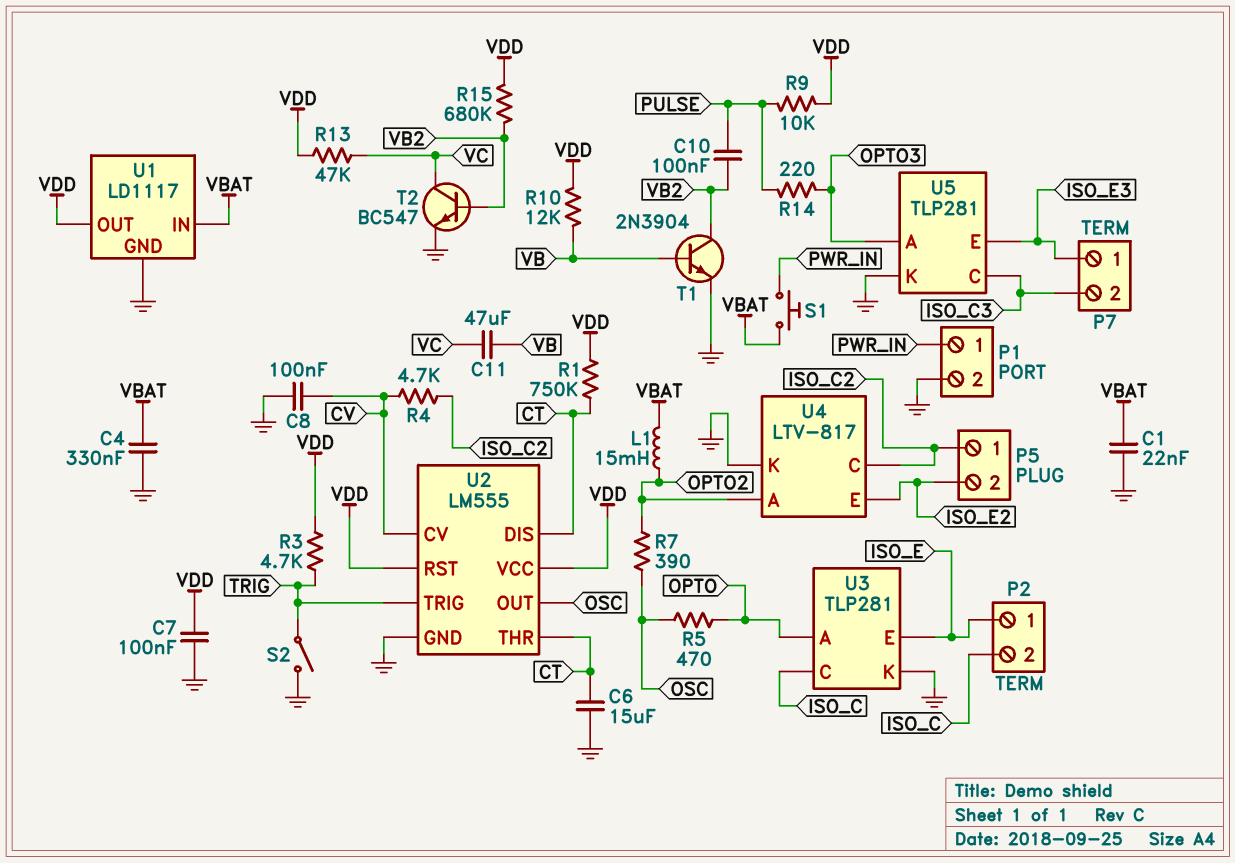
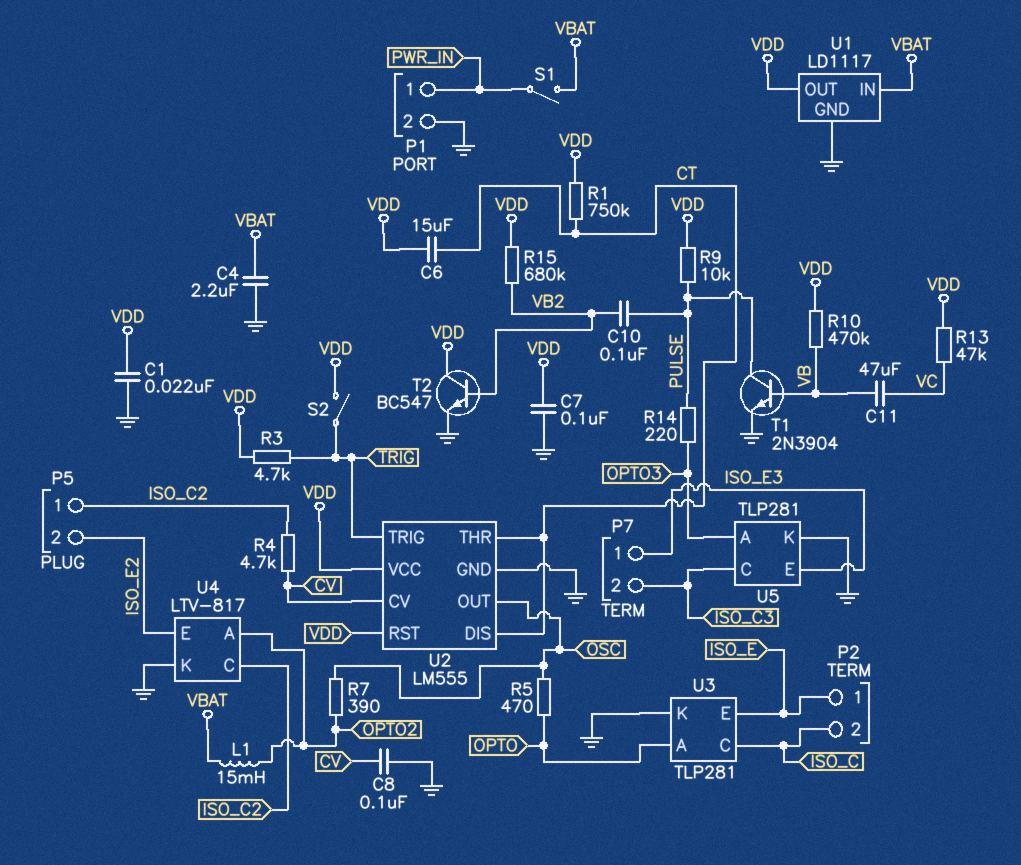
C1: 22nF (GND, VBAT) -> 22nF (GND, VDD)
C4: 330nF (GND, VBAT) -> 2.2uF (GND, VBAT)
C6: 15uF (CT, GND) -> 15uF (CT, VDD)
R10: 12k (VB, VDD) -> 470k (VB, VDD)
S1: button (PWR_IN, VBAT) -> switch (PWR_IN, VBAT)
S2: switch (GND, TRIG) -> switch (TRIG, VDD)
T1: NPN 2N3904 (B VB, C VB2, E GND) -> NPN 2N3904 (B VB, C PULSE, E GND)
T2: NPN BC547 (B VB2, C VC, E GND) -> NPN BC547 (B VB2, C VDD, E GND)

